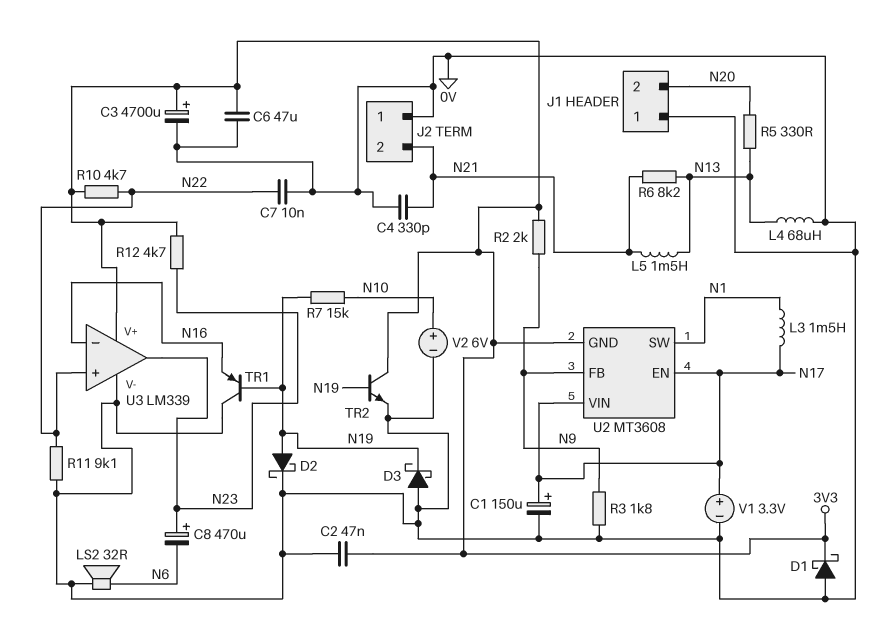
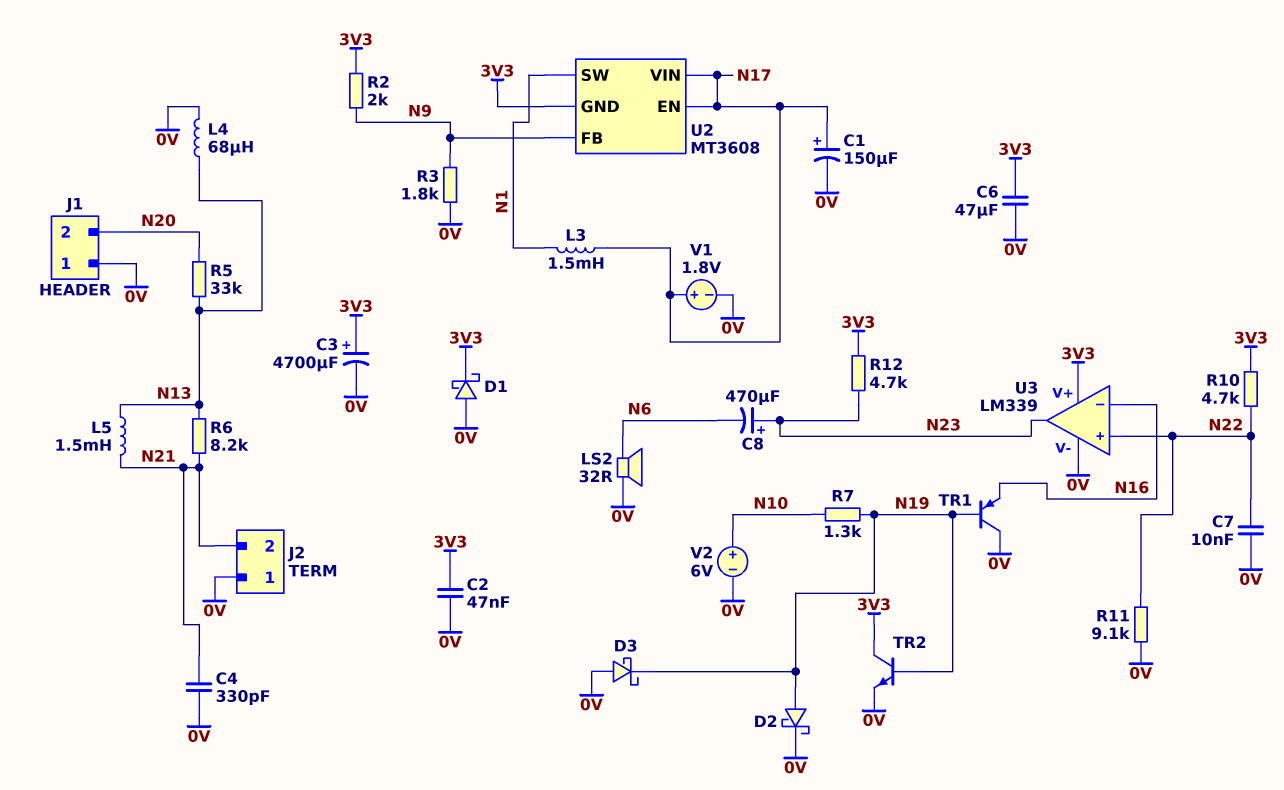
R5: 330 (N13, N20) -> 33k (N13, N20)
R7: 15k (N10, N19) -> 1.3k (N10, N19)
V1: 3.3V (plus N17, minus 0V) -> 1.8V (plus N17, minus 0V)

